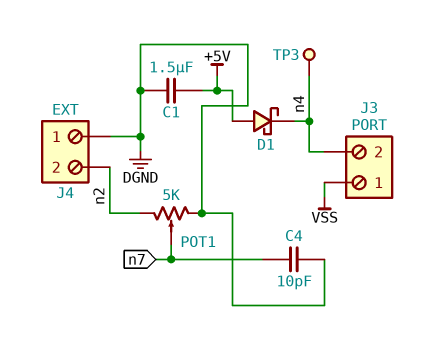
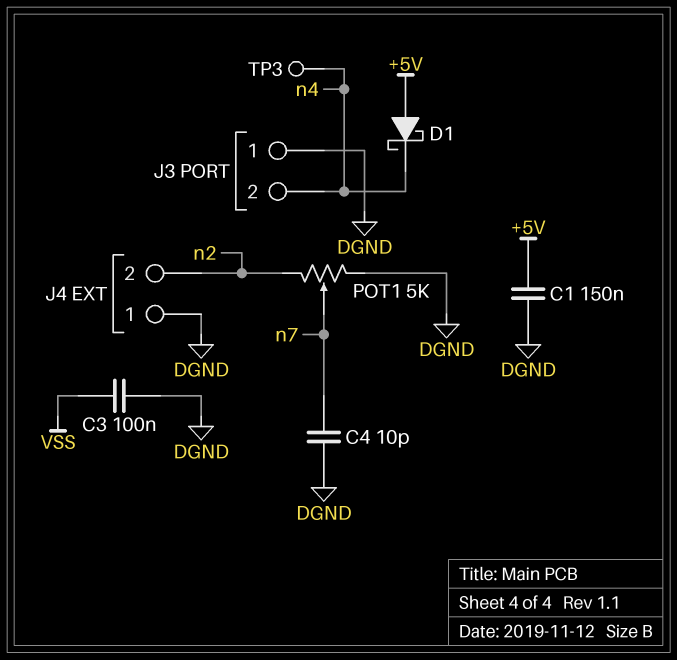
C1: 1.5uF (+5V, DGND) -> 150nF (+5V, DGND)
C3: none -> 100nF (DGND, VSS)
J3 pin 1: VSS -> DGND

